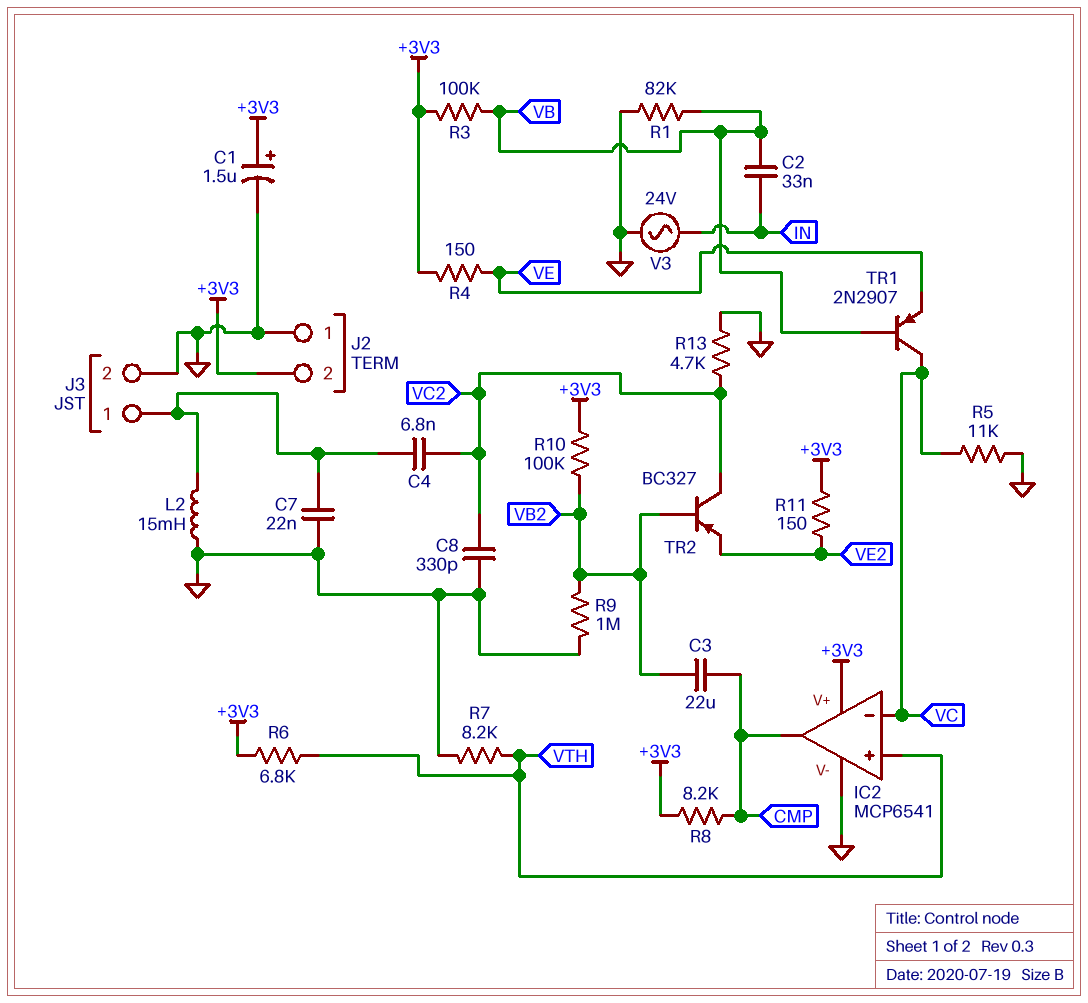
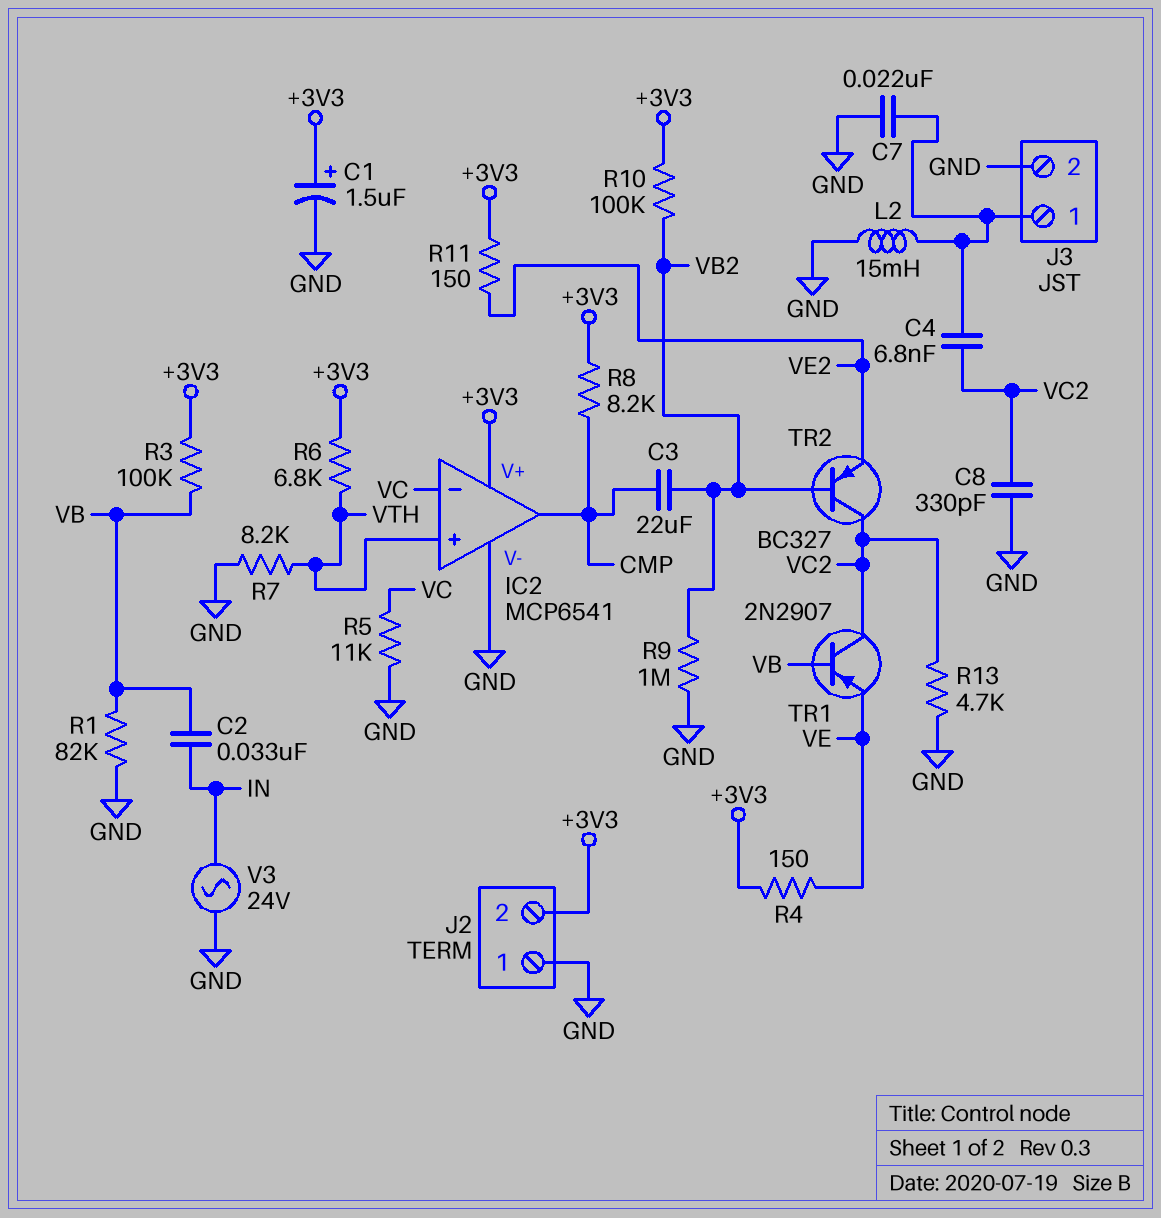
TR1: PNP 2N2907 (B VB, C VC, E VE) -> PNP 2N2907 (B VB, C VC2, E VE)

